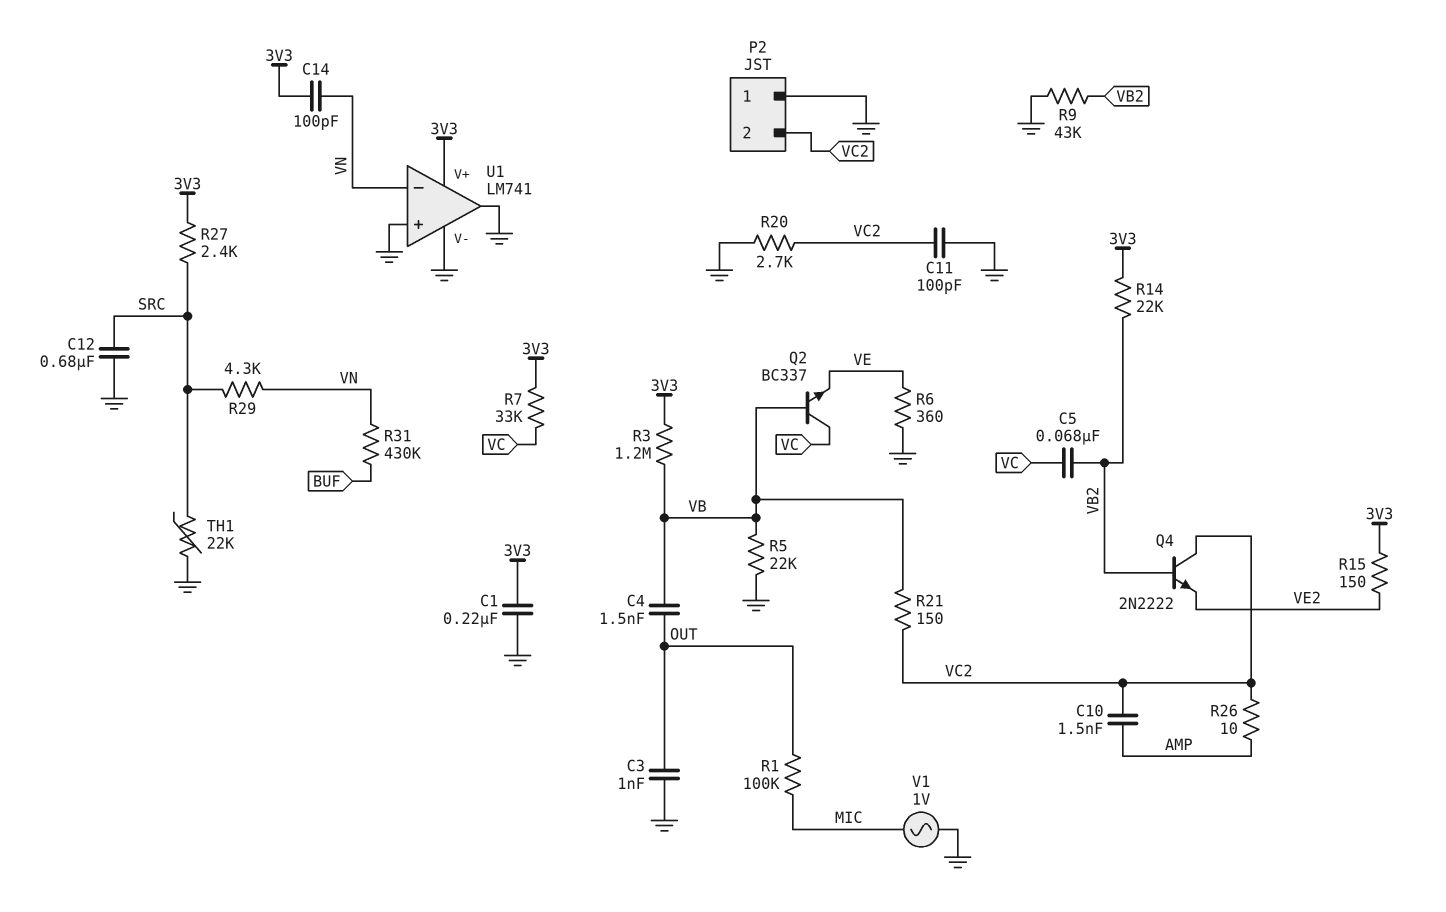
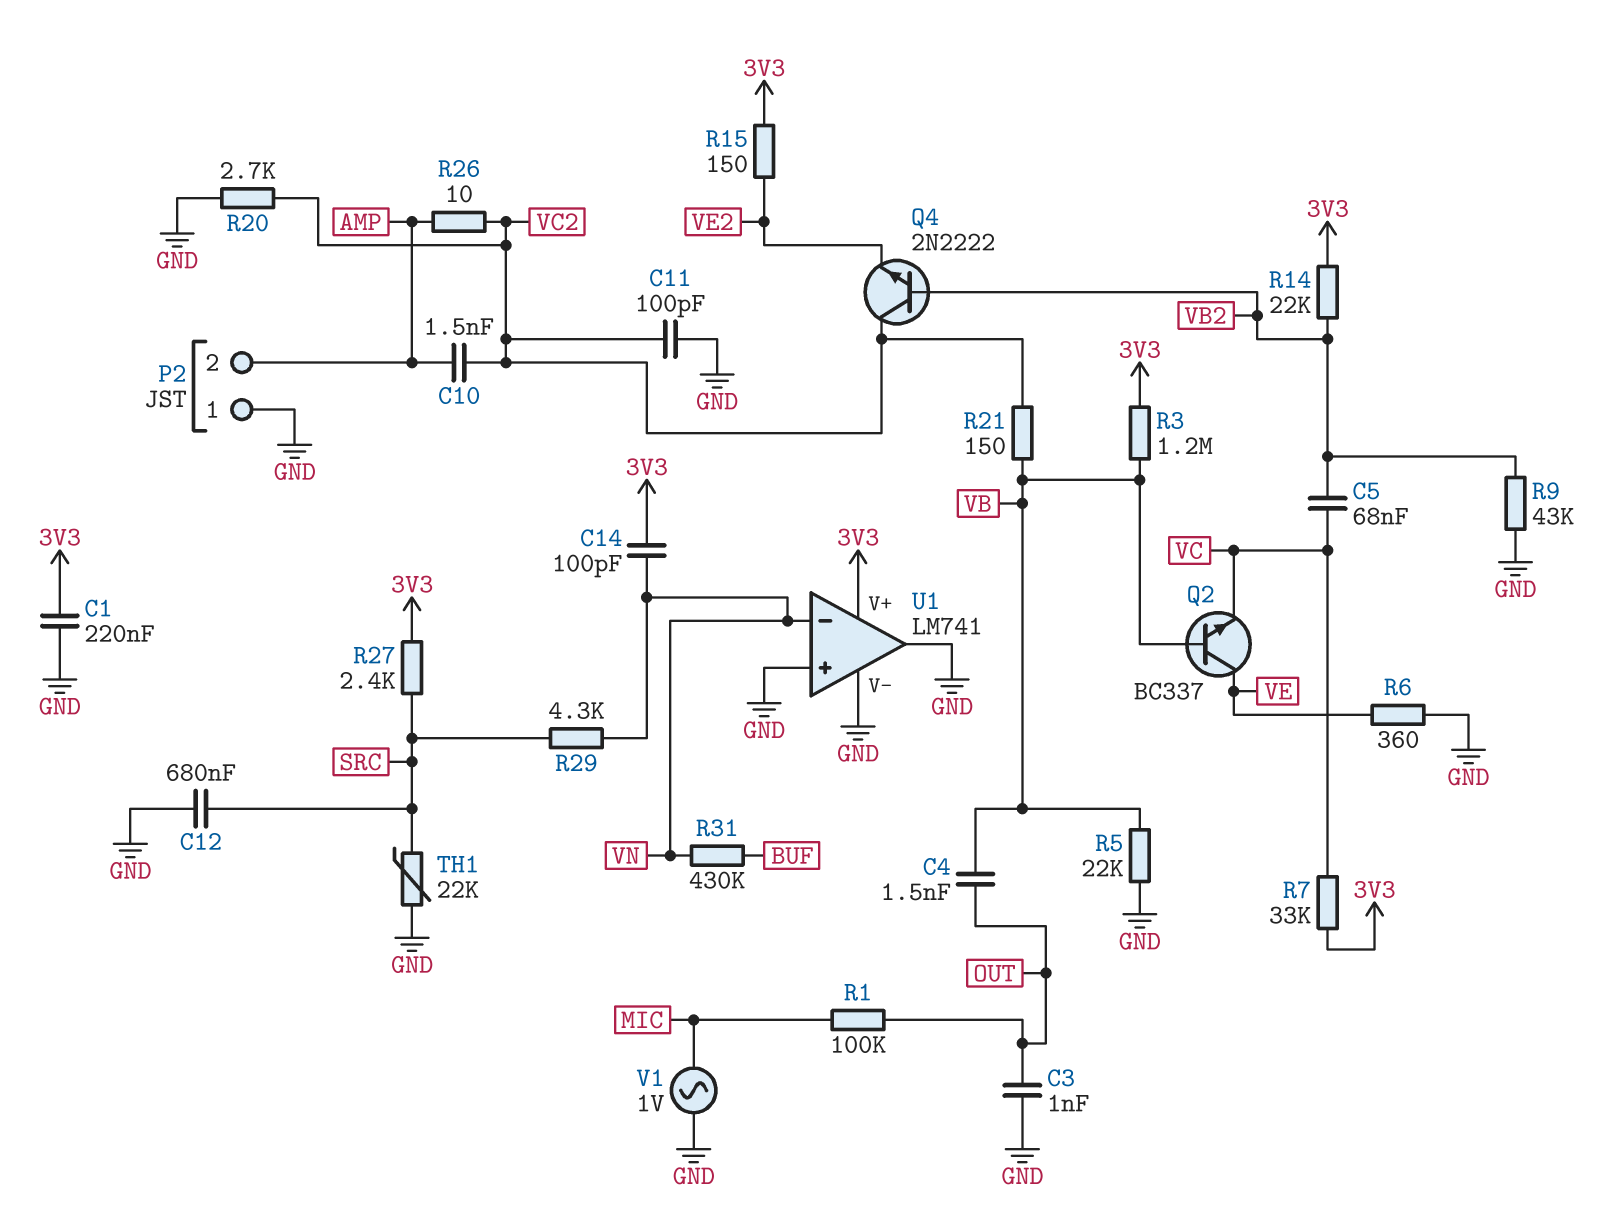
P2 pin 2: VC2 -> AMP
Q2: NPN BC337 (B VB, C VC, E VE) -> NPN BC337 (B VB, C VE, E VC)

